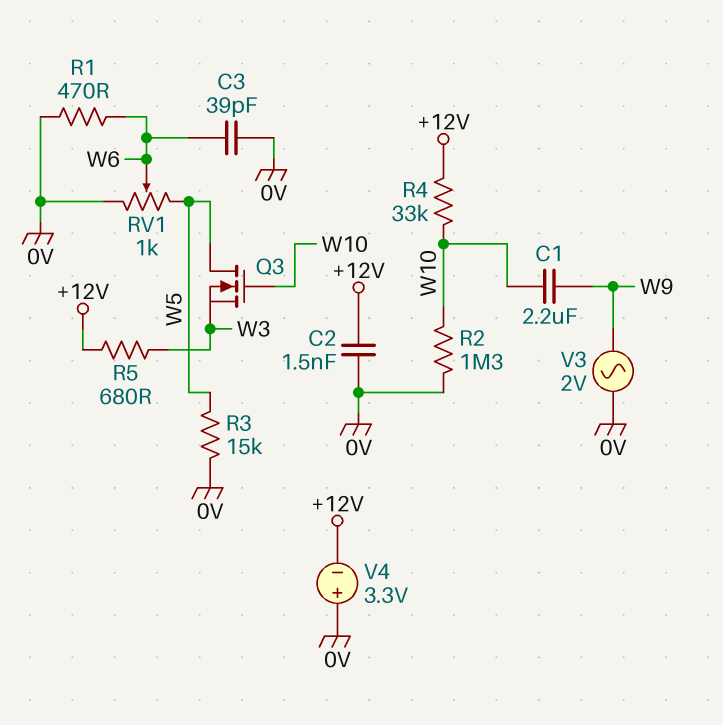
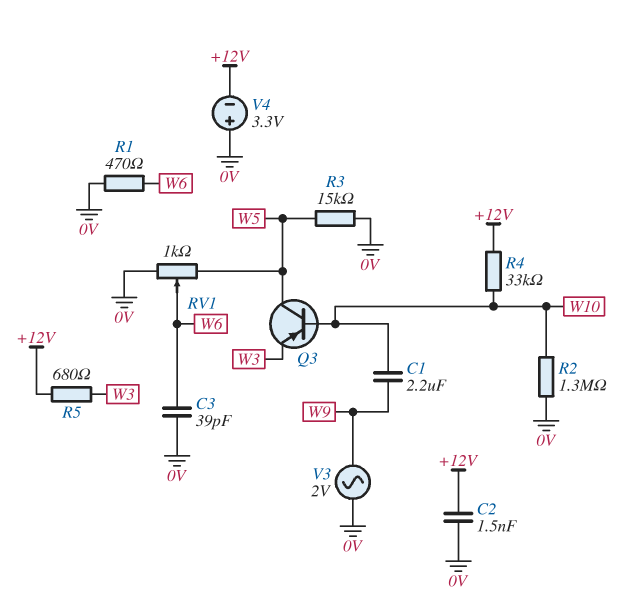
Q3: NMOS (G W10, D W5, S W3) -> PNP (B W10, C W5, E W3)

